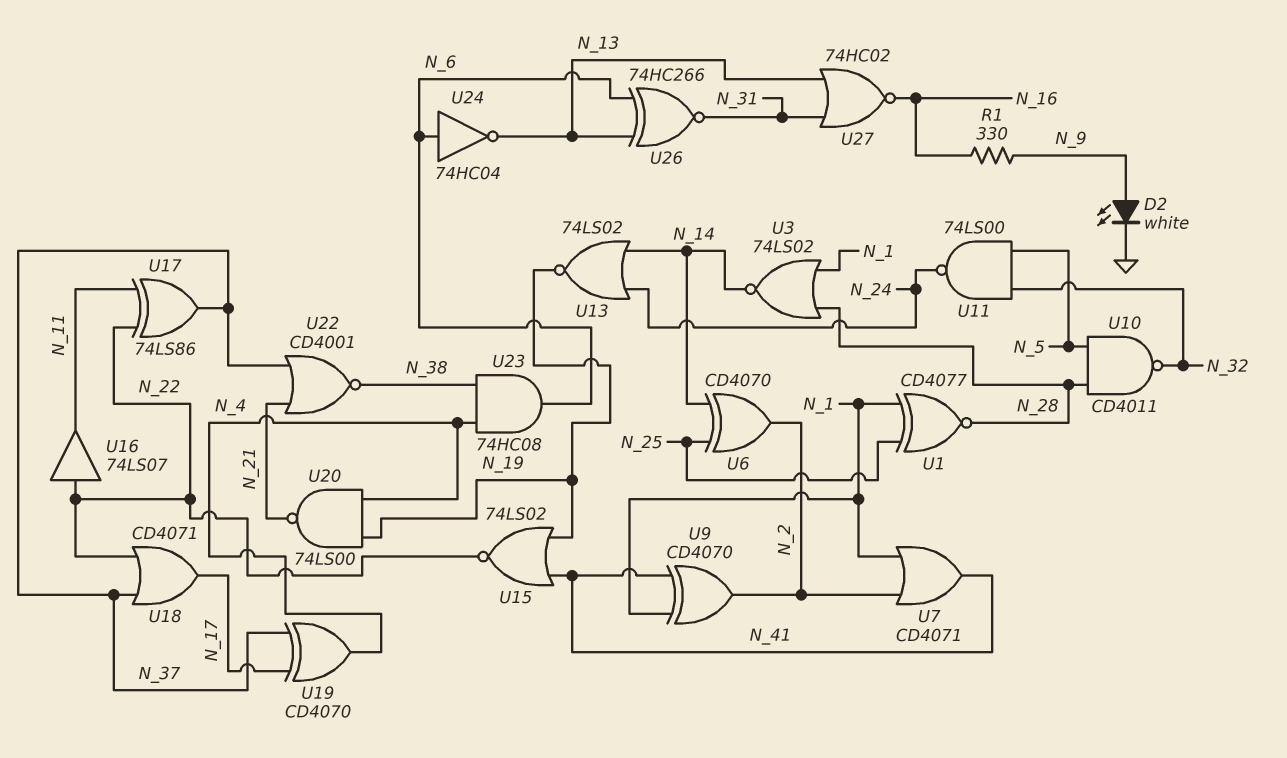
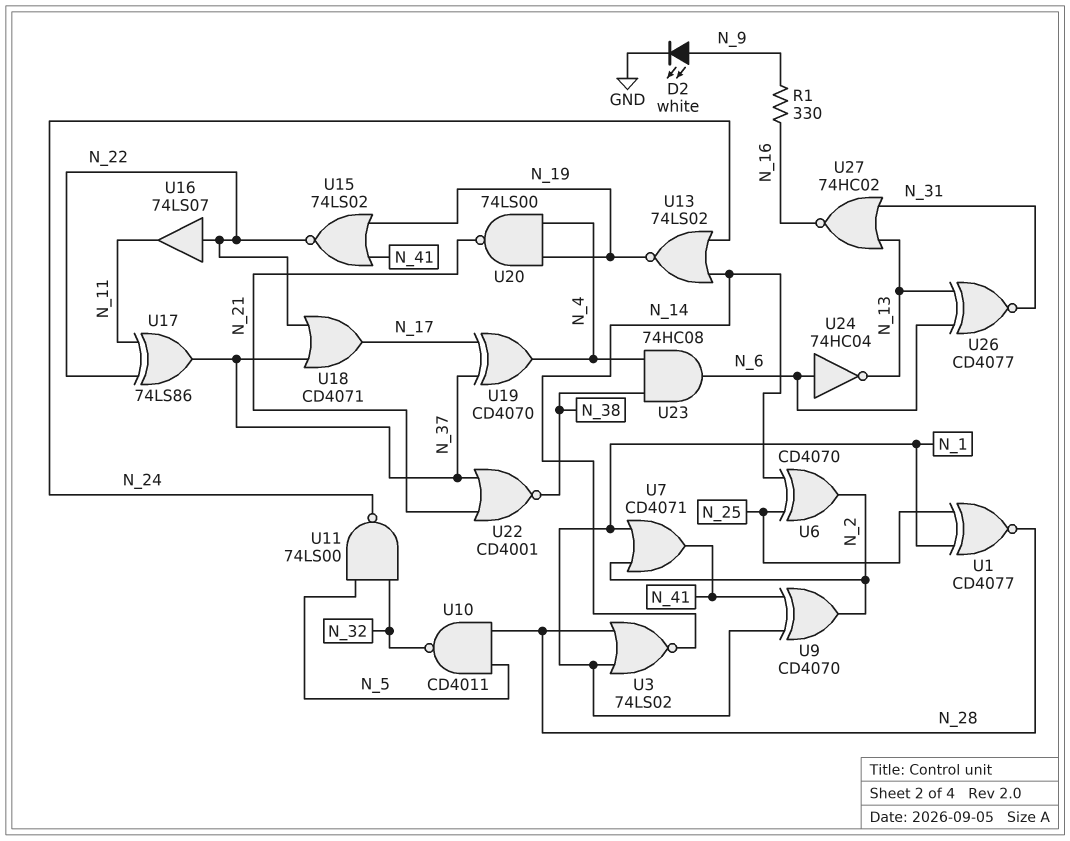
U26: XNOR 74HC266 (in N_6, in N_13, out N_31) -> XNOR CD4077 (in N_6, in N_13, out N_31)

